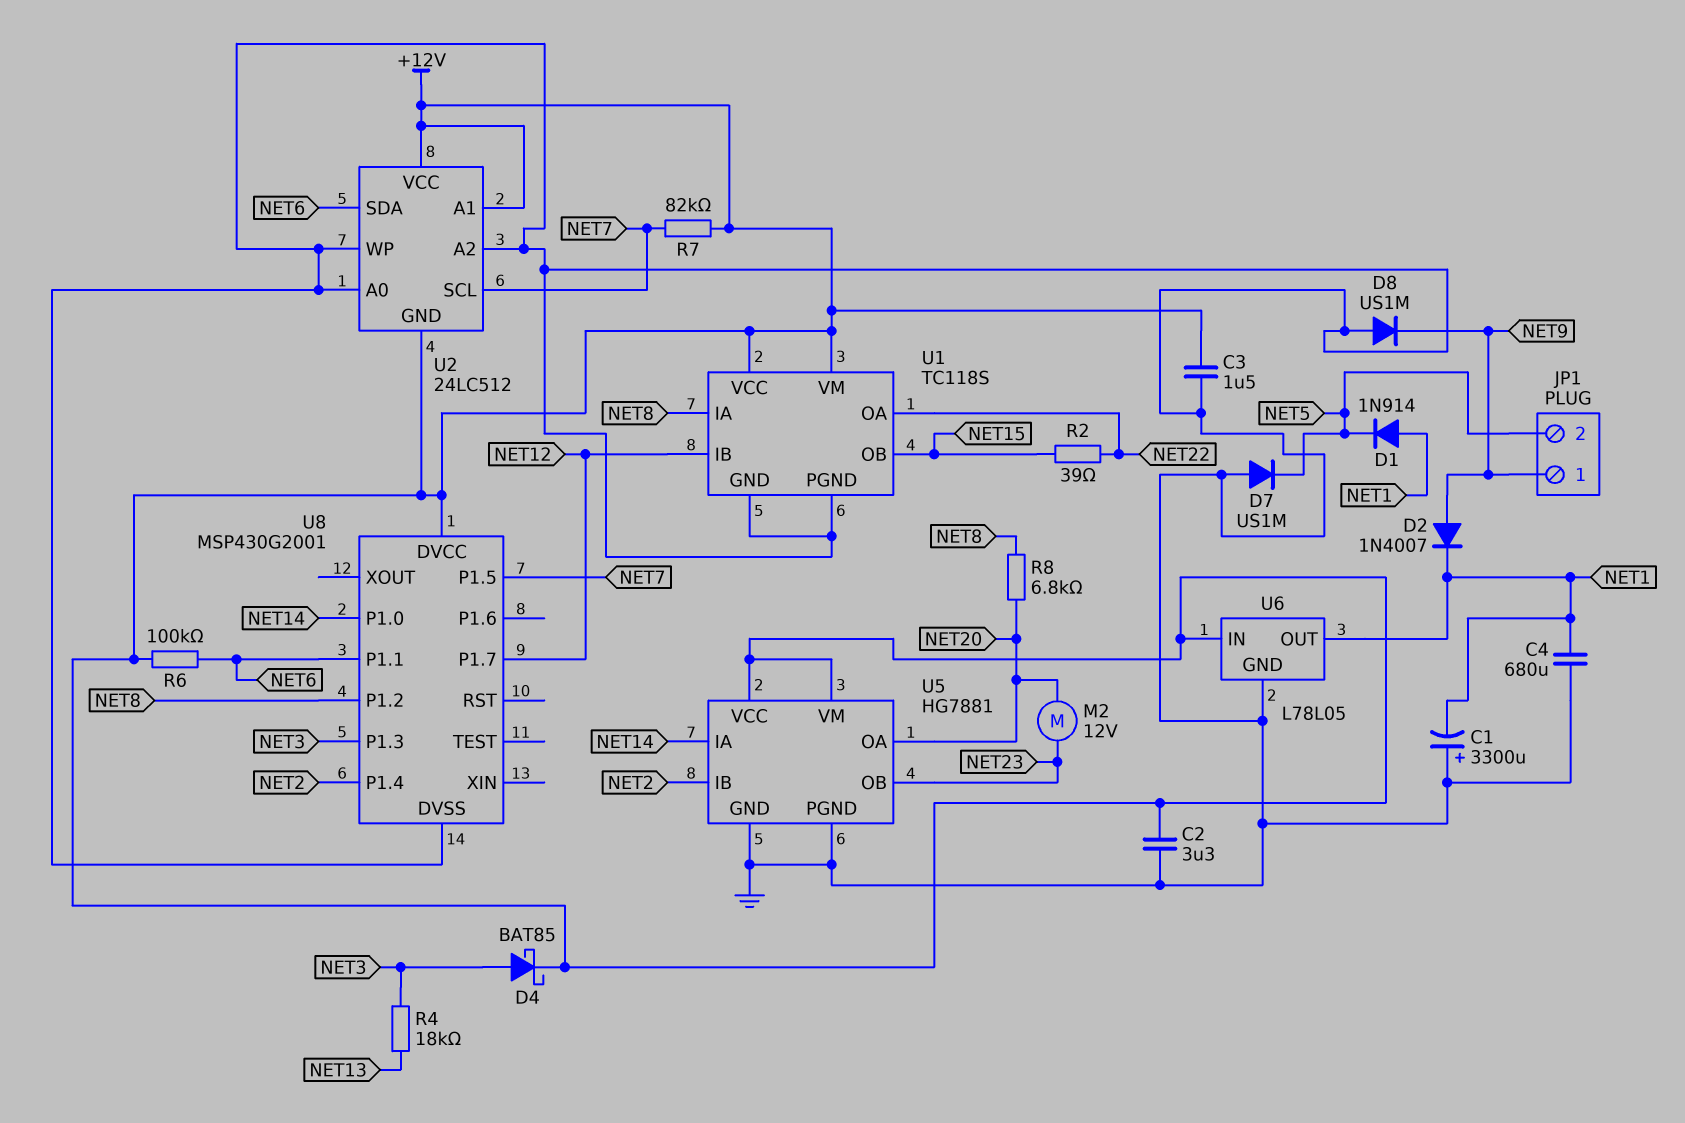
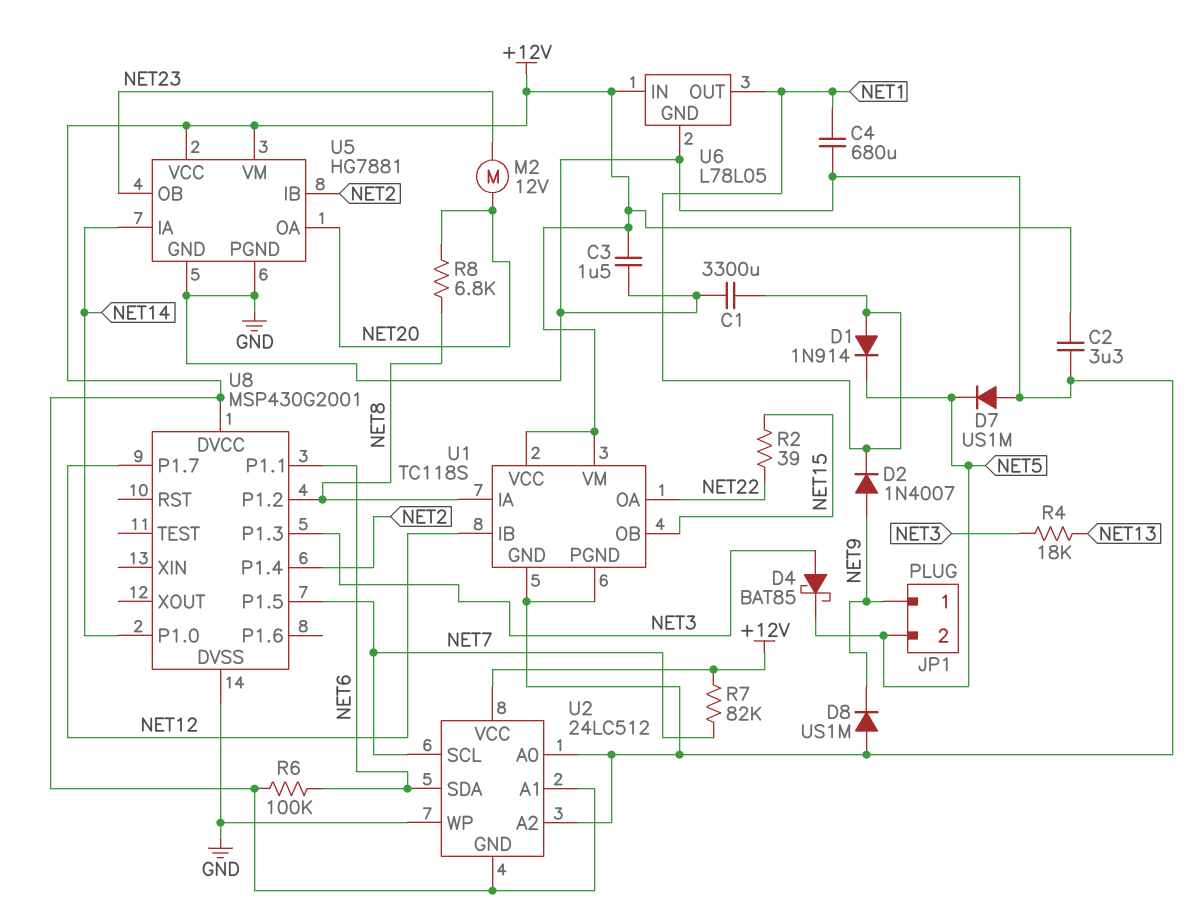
C1: 3300uF (plus GND, minus NET1) -> 3300uF (GND, NET1)
D4: schottky BAT85 (A NET3, K +12V) -> schottky BAT85 (A NET3, K NET5)

